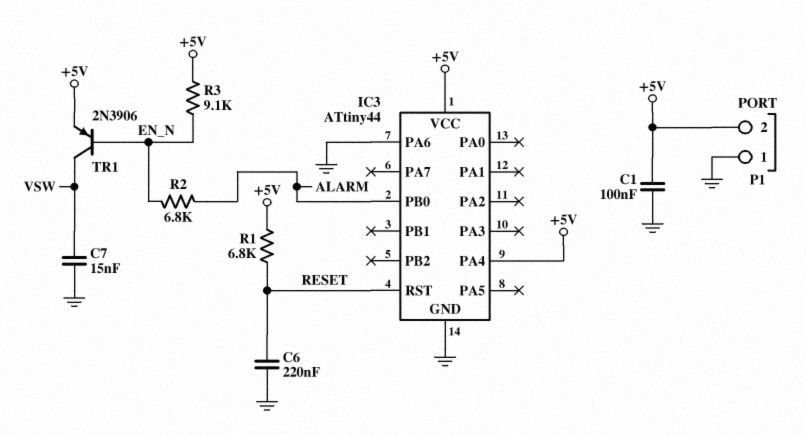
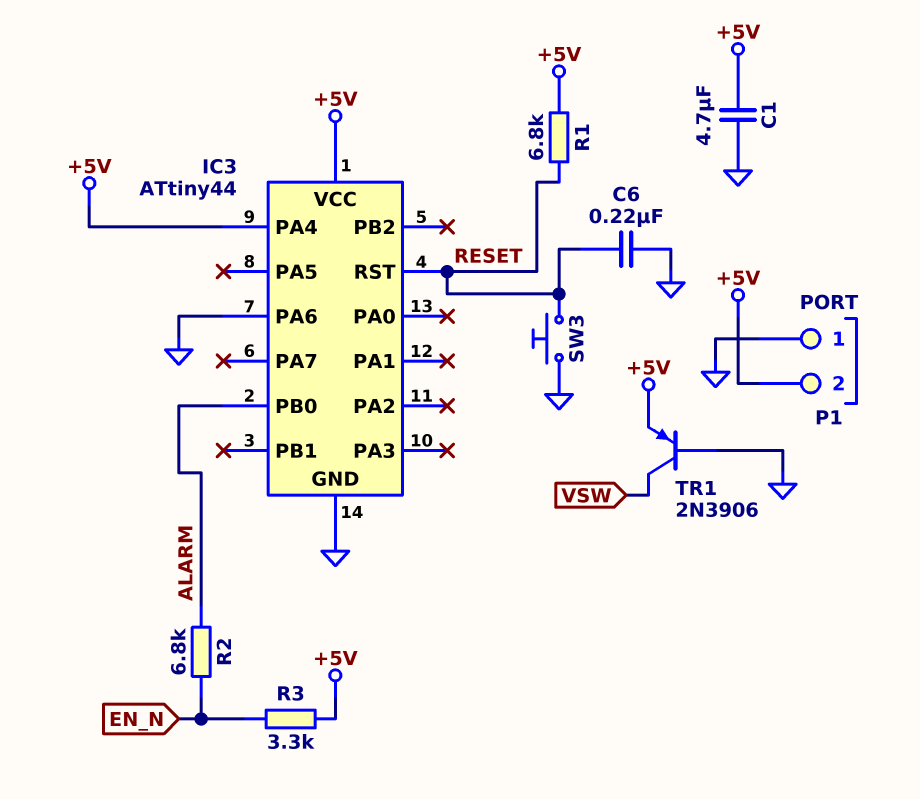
C1: 100nF (+5V, GND) -> 4.7uF (+5V, GND)
C7: 15nF (GND, VSW) -> none
R3: 9.1k (+5V, EN_N) -> 3.3k (+5V, EN_N)
SW3: none -> button (GND, RESET)
TR1: PNP 2N3906 (B EN_N, C VSW, E +5V) -> PNP 2N3906 (B GND, C VSW, E +5V)

